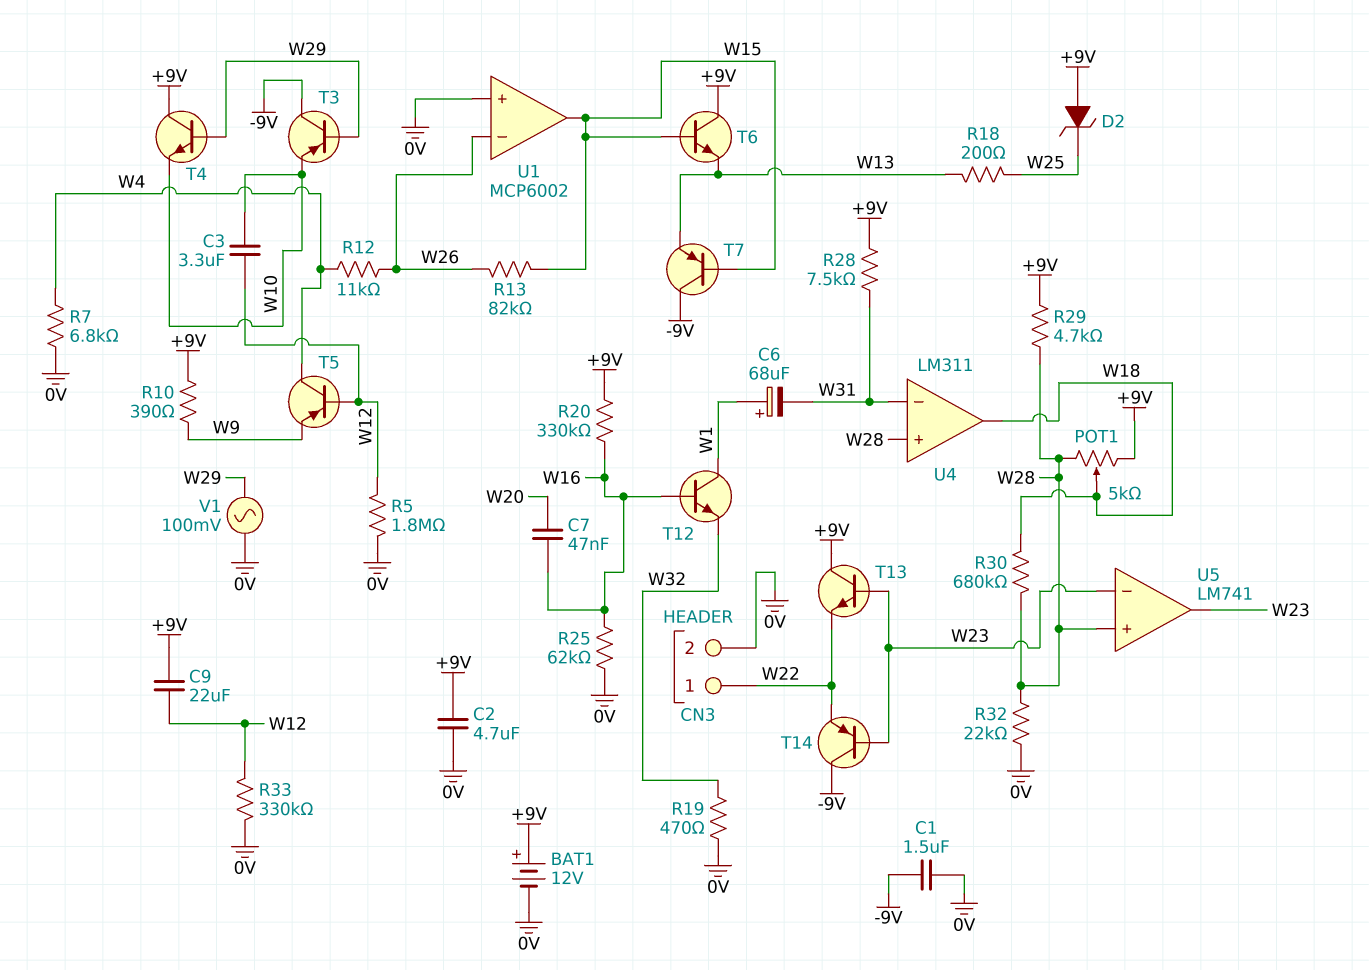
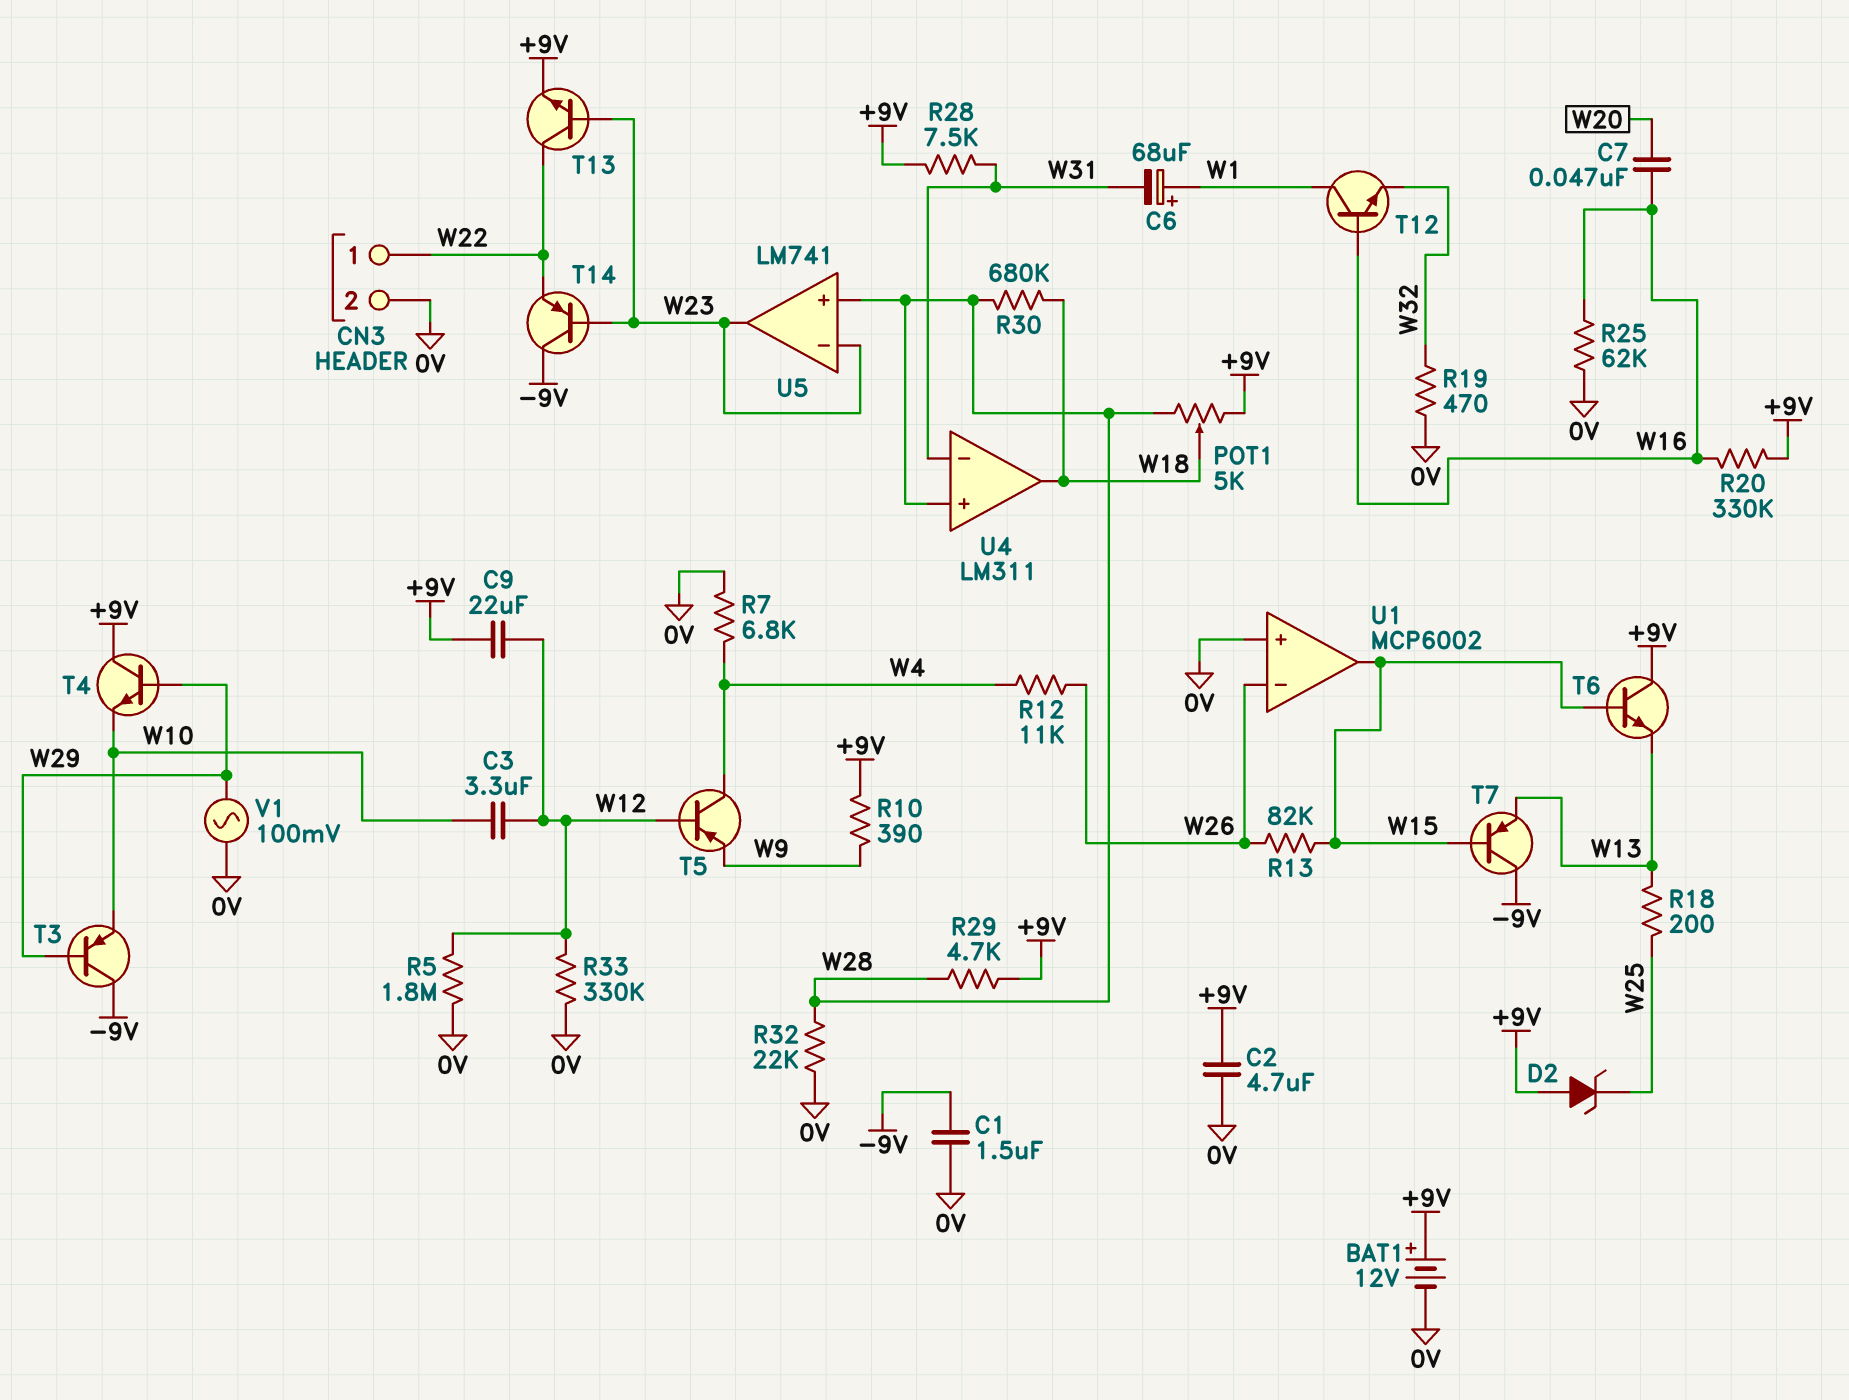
T13: NPN (B W23, C +9V, E W22) -> NPN (B W23, C W22, E +9V)

